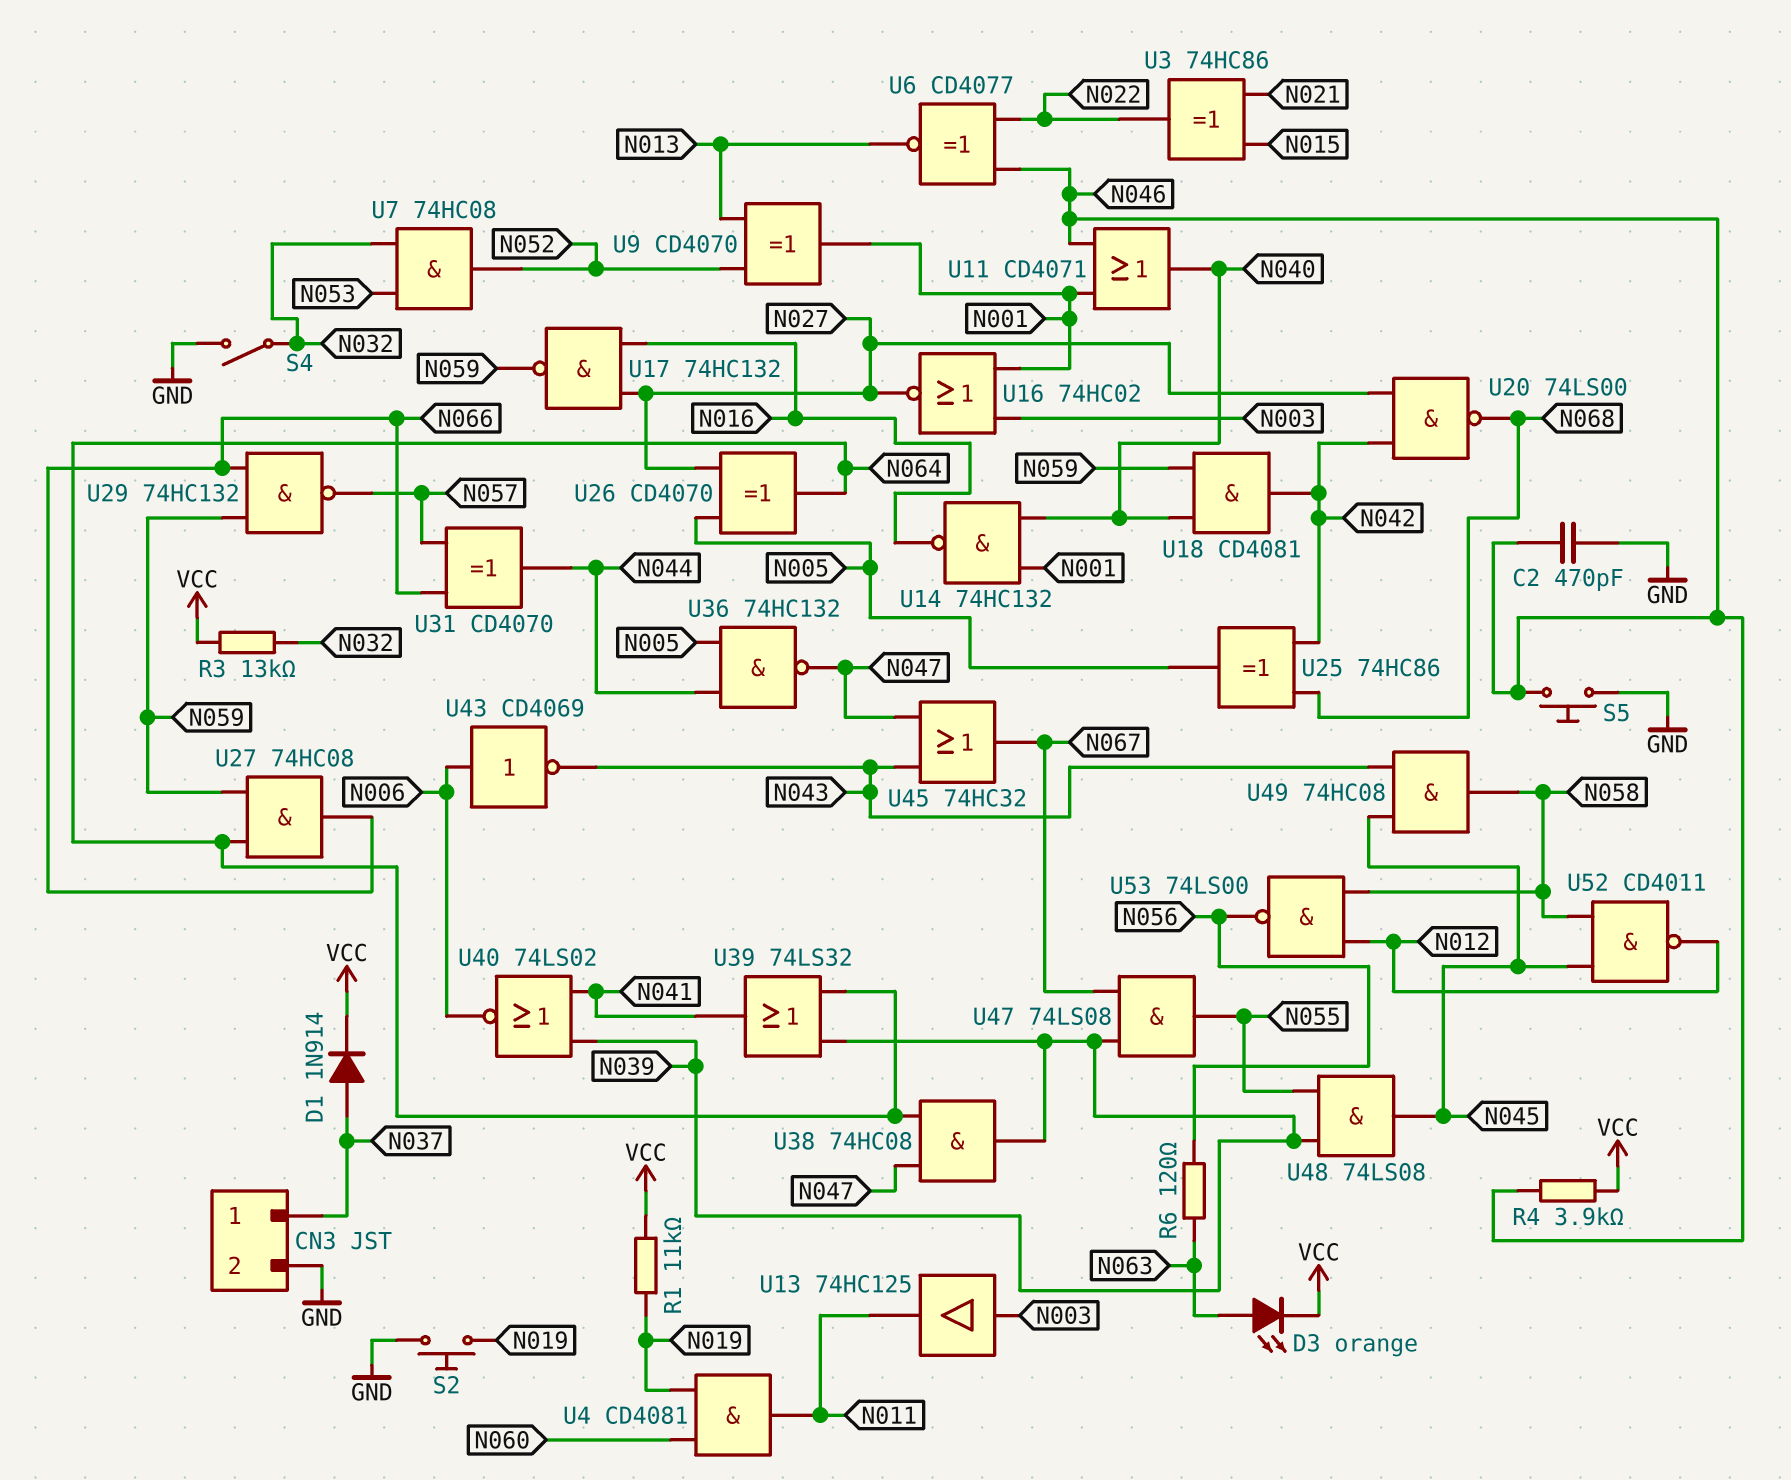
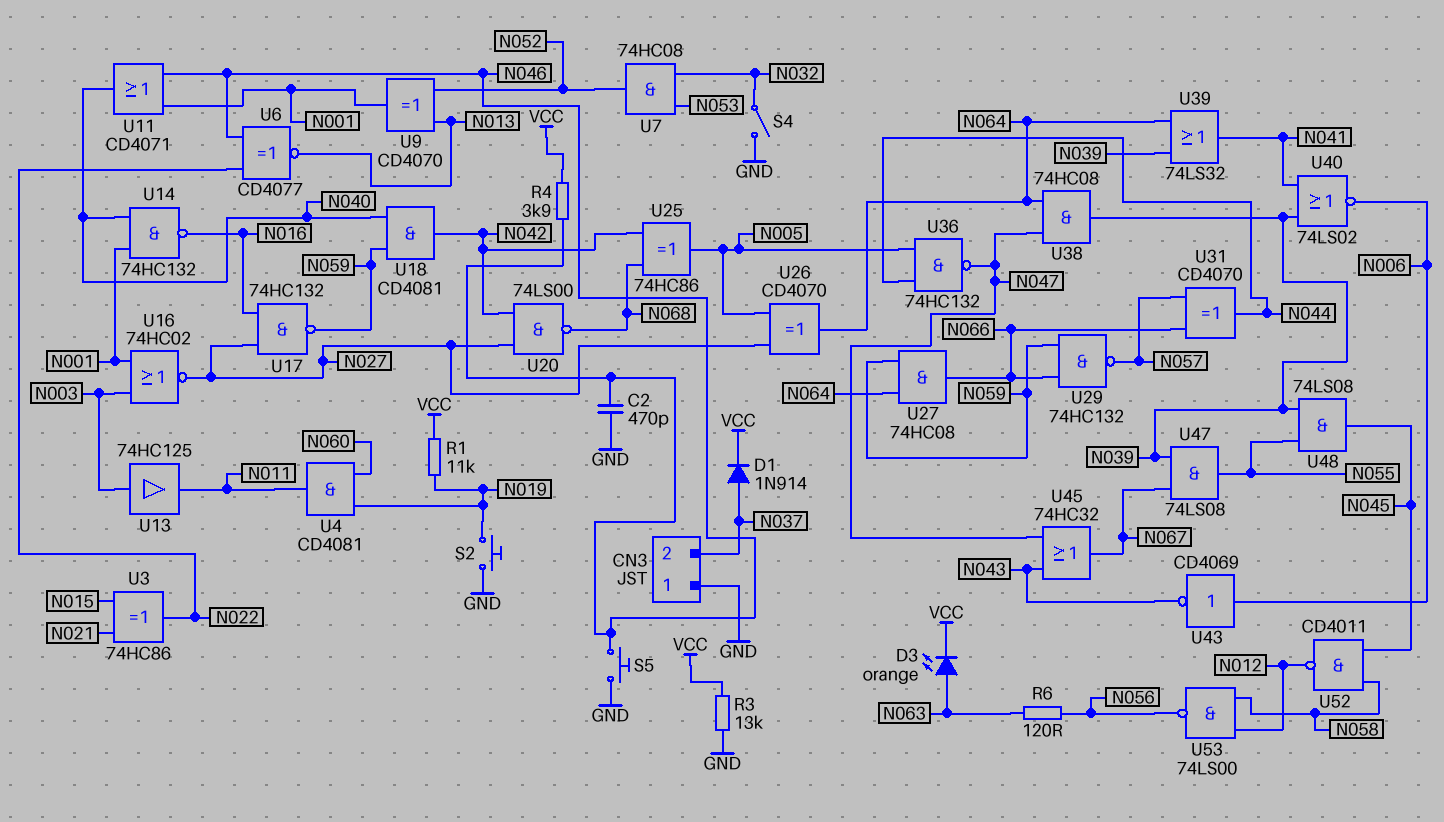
CN3 pin 1: N037 -> GND
CN3 pin 2: GND -> N037
R3: 13k (N032, VCC) -> 13k (GND, VCC)
U49: AND 74HC08 (in N043, in N045, out N058) -> none

